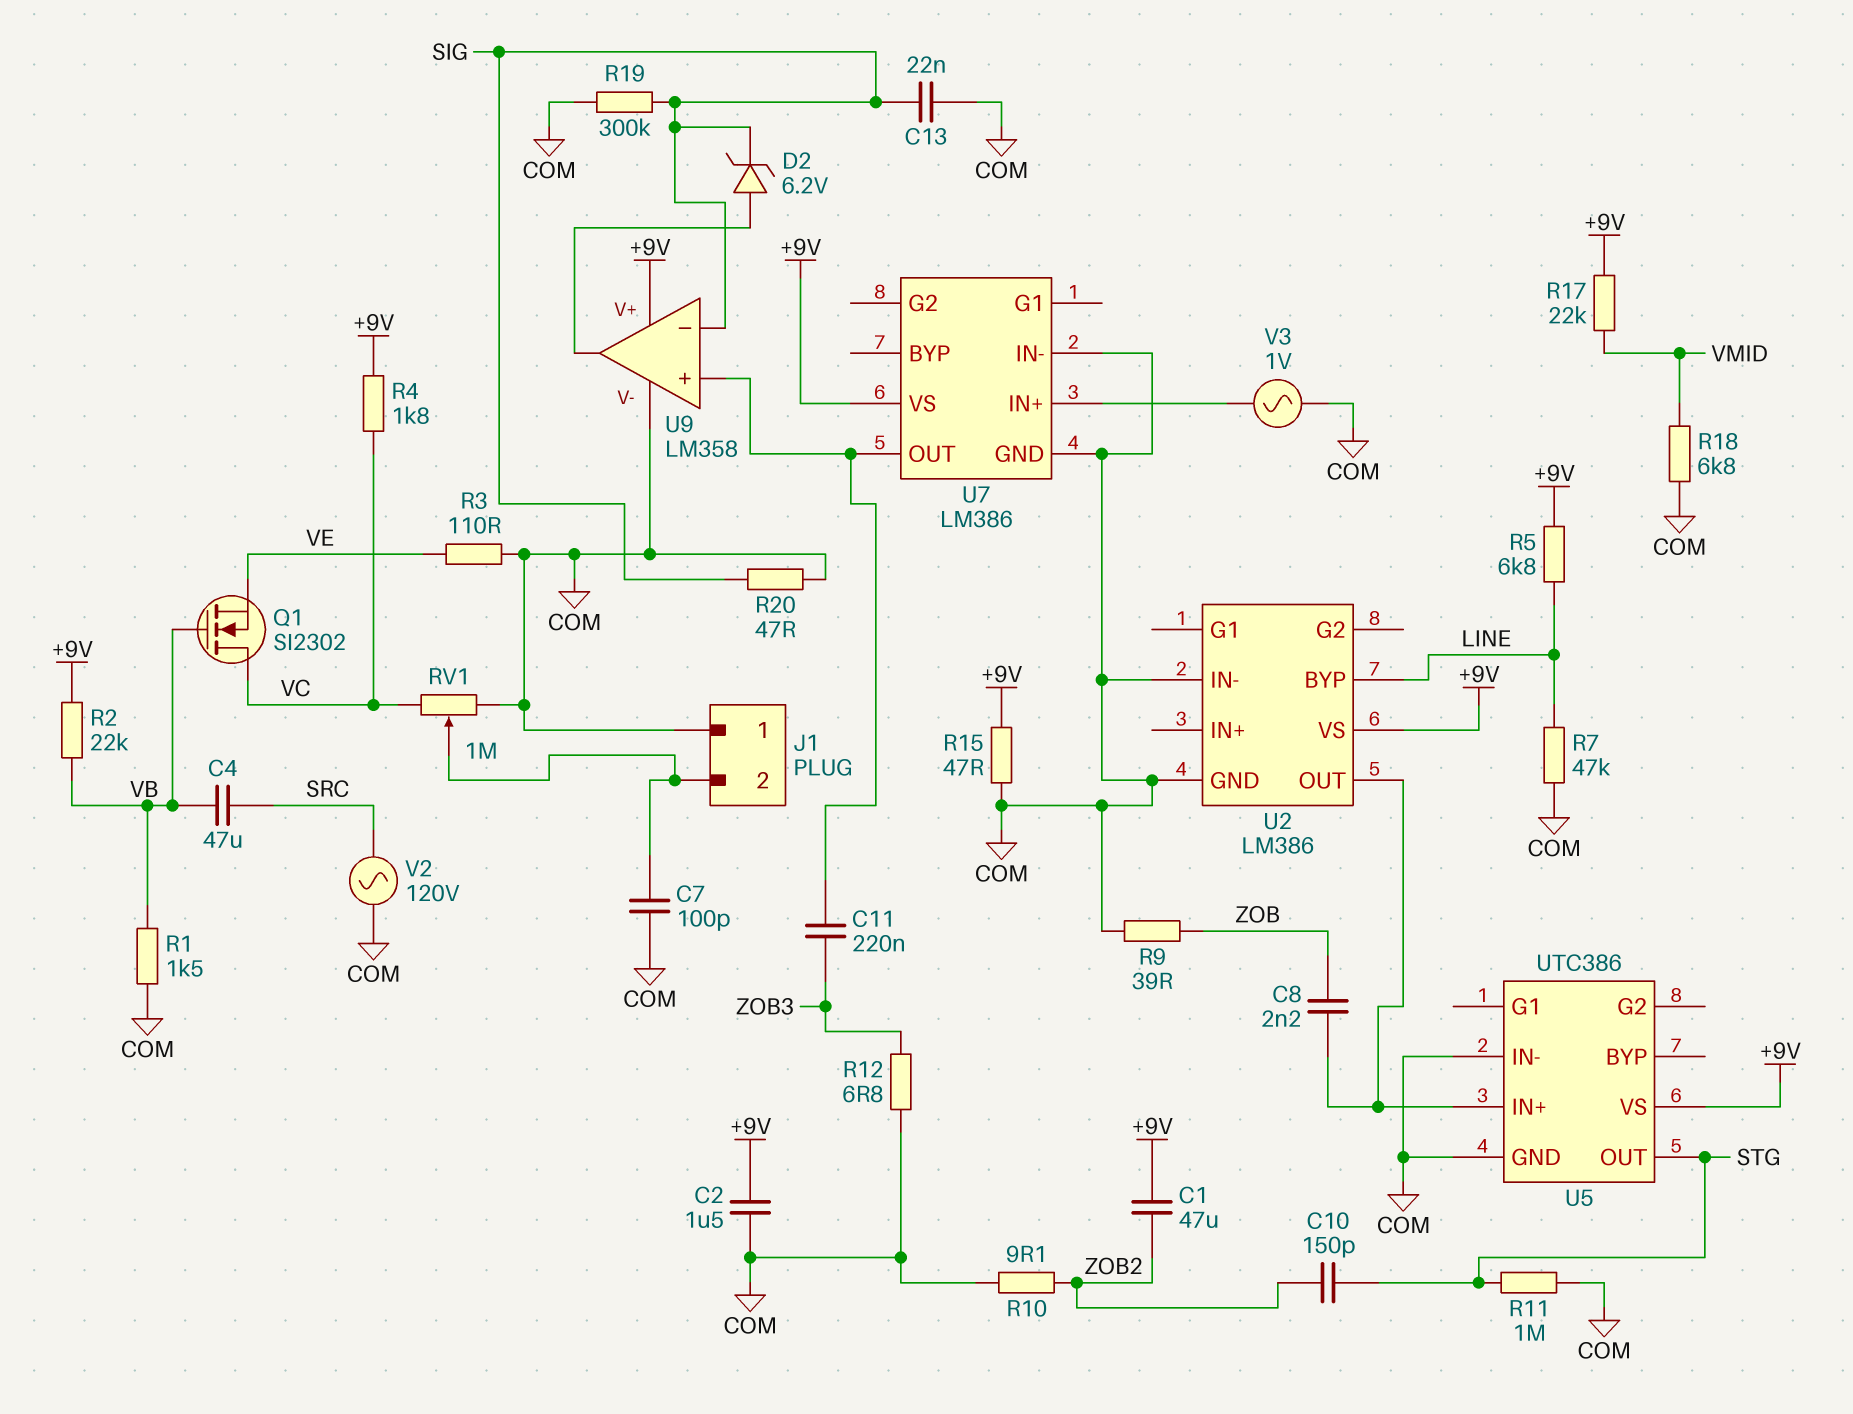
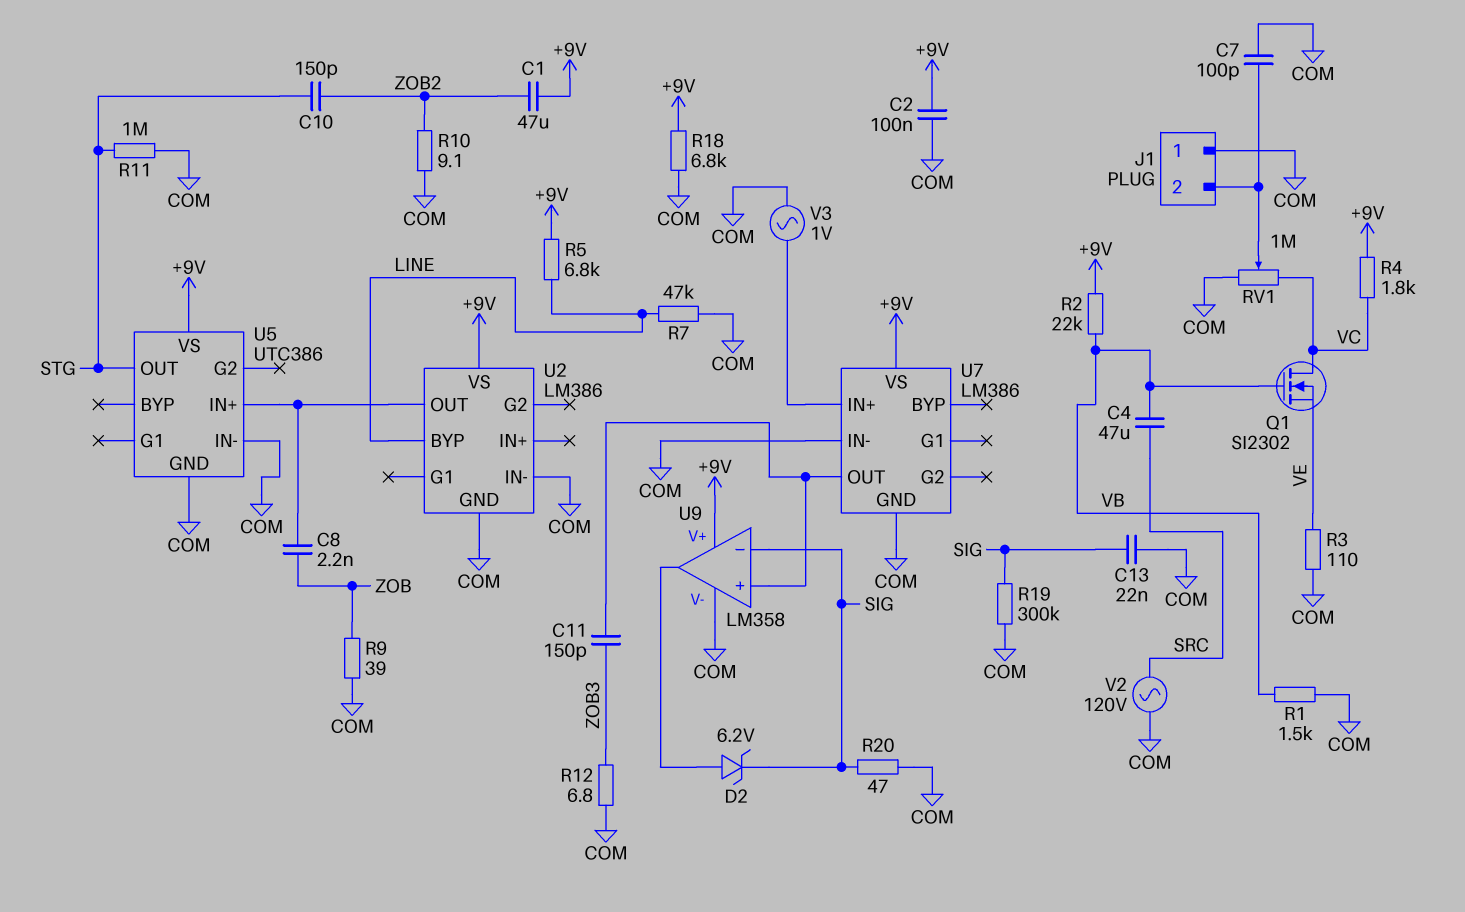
C2: 1.5uF (+9V, COM) -> 100nF (+9V, COM)
C11: 220nF (U7/OUT, ZOB3) -> 150pF (U7/OUT, ZOB3)
R15: 47 (+9V, COM) -> none
R17: 22k (+9V, VMID) -> none
R18: 6.8k (COM, VMID) -> 6.8k (+9V, COM)

